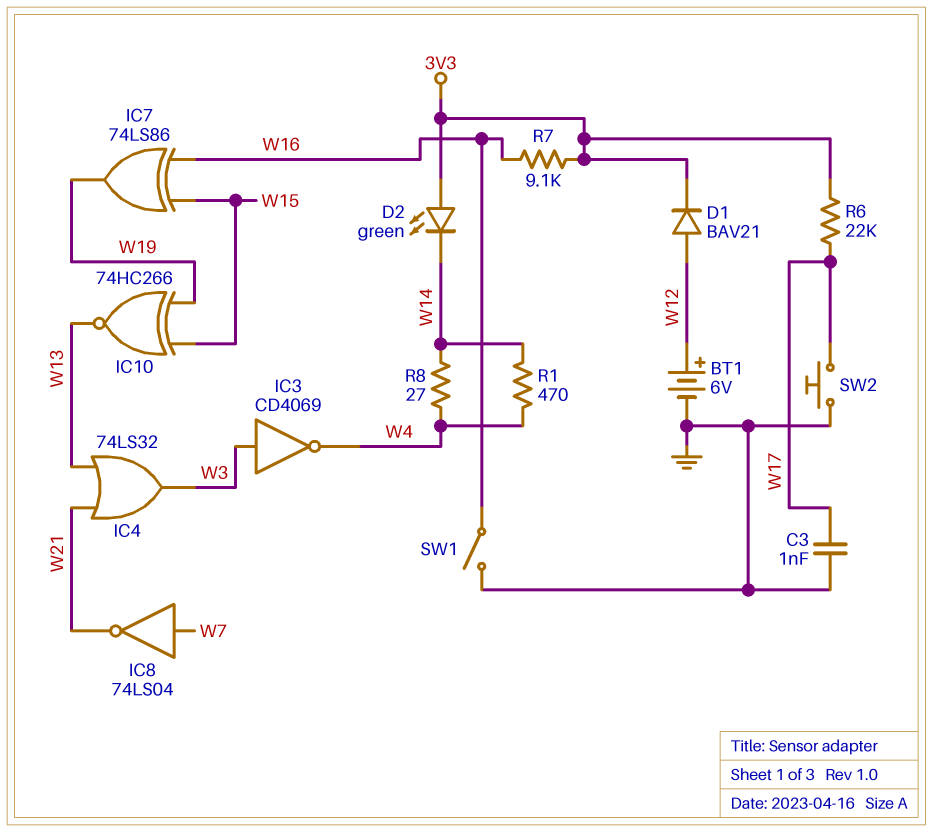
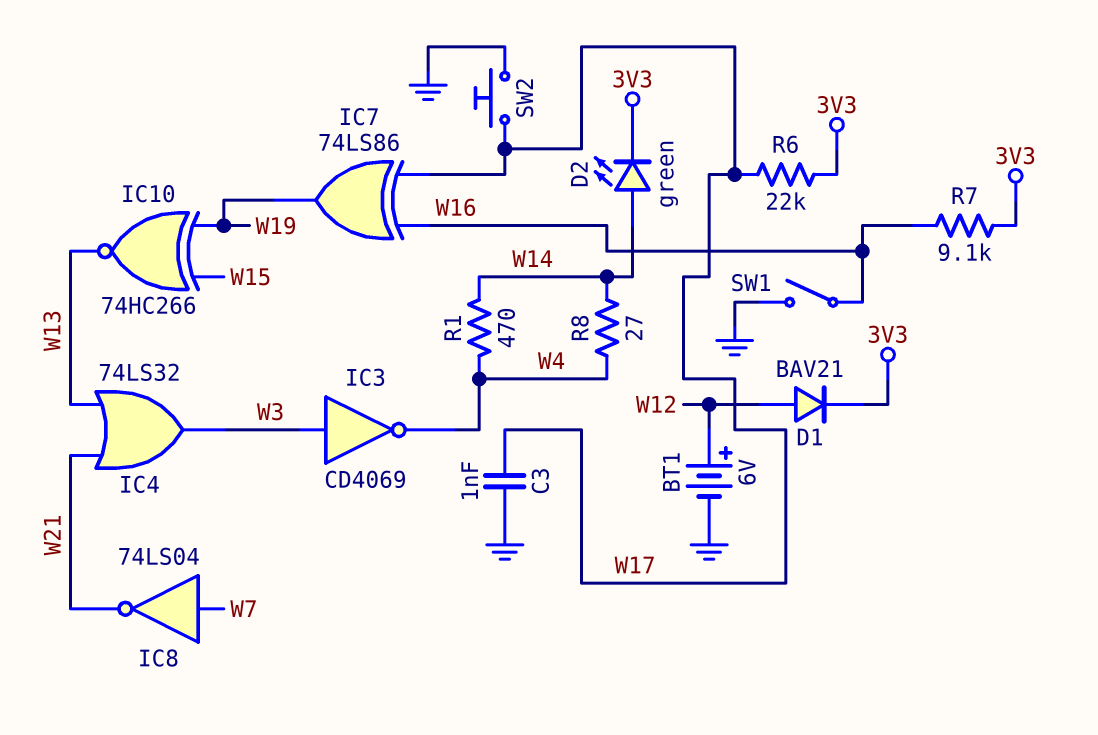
D2: LED green (A 3V3, K W14) -> LED green (A W14, K 3V3)
IC7: XOR 74LS86 (in W15, in W16, out W19) -> XOR 74LS86 (in W16, in W17, out W19)

